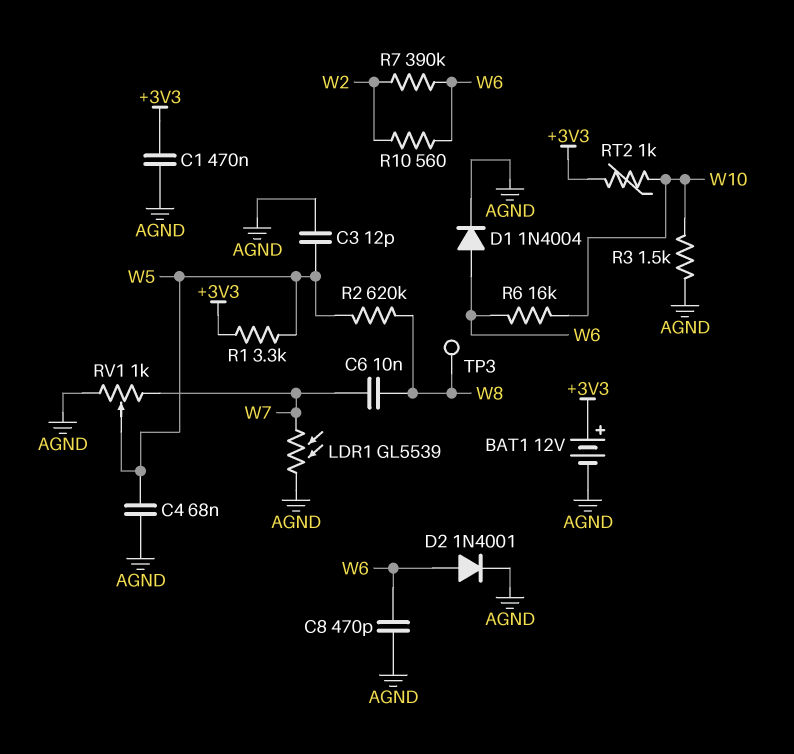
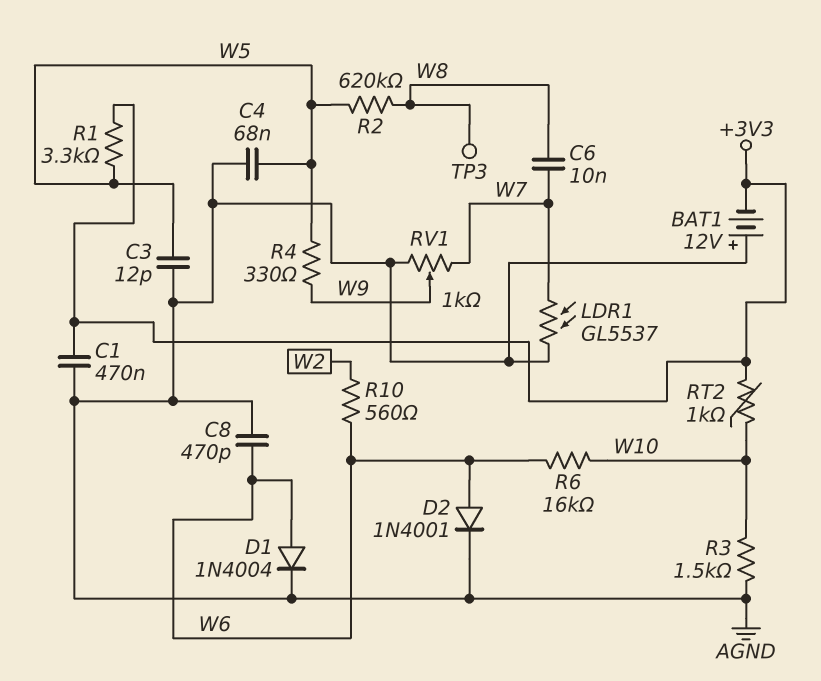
BAT1: 12V (plus +3V3, minus AGND) -> 12V (plus AGND, minus +3V3)
LDR1: GL5539 (AGND, W7) -> GL5537 (AGND, W7)
R4: none -> 330 (W5, W9)
R7: 390k (W2, W6) -> none
RV1: 1k (AGND, W7, wiper W5) -> 1k (AGND, W7, wiper W9)

